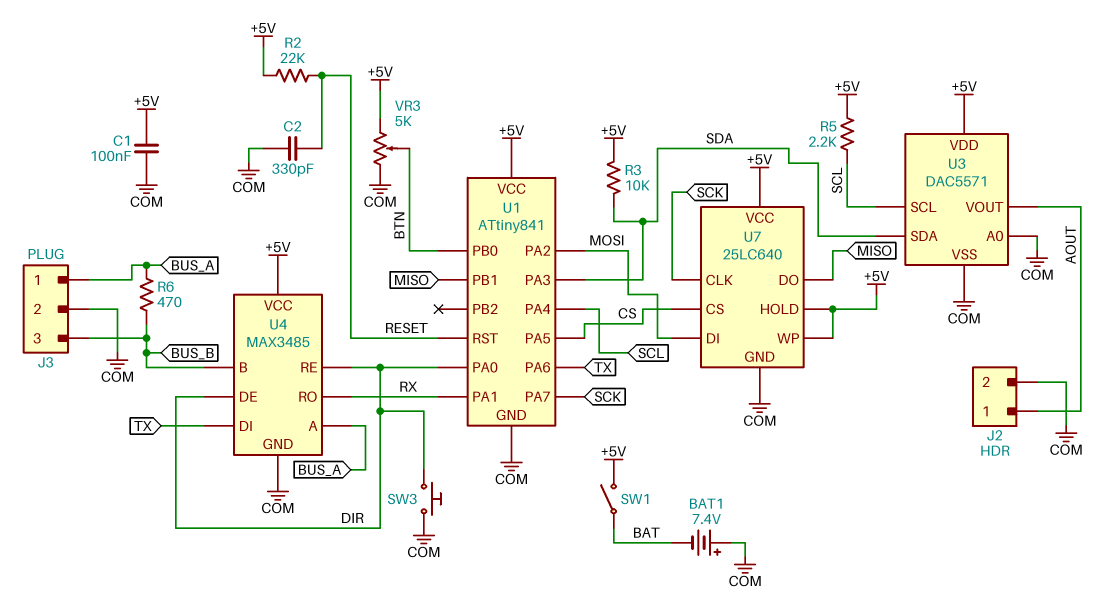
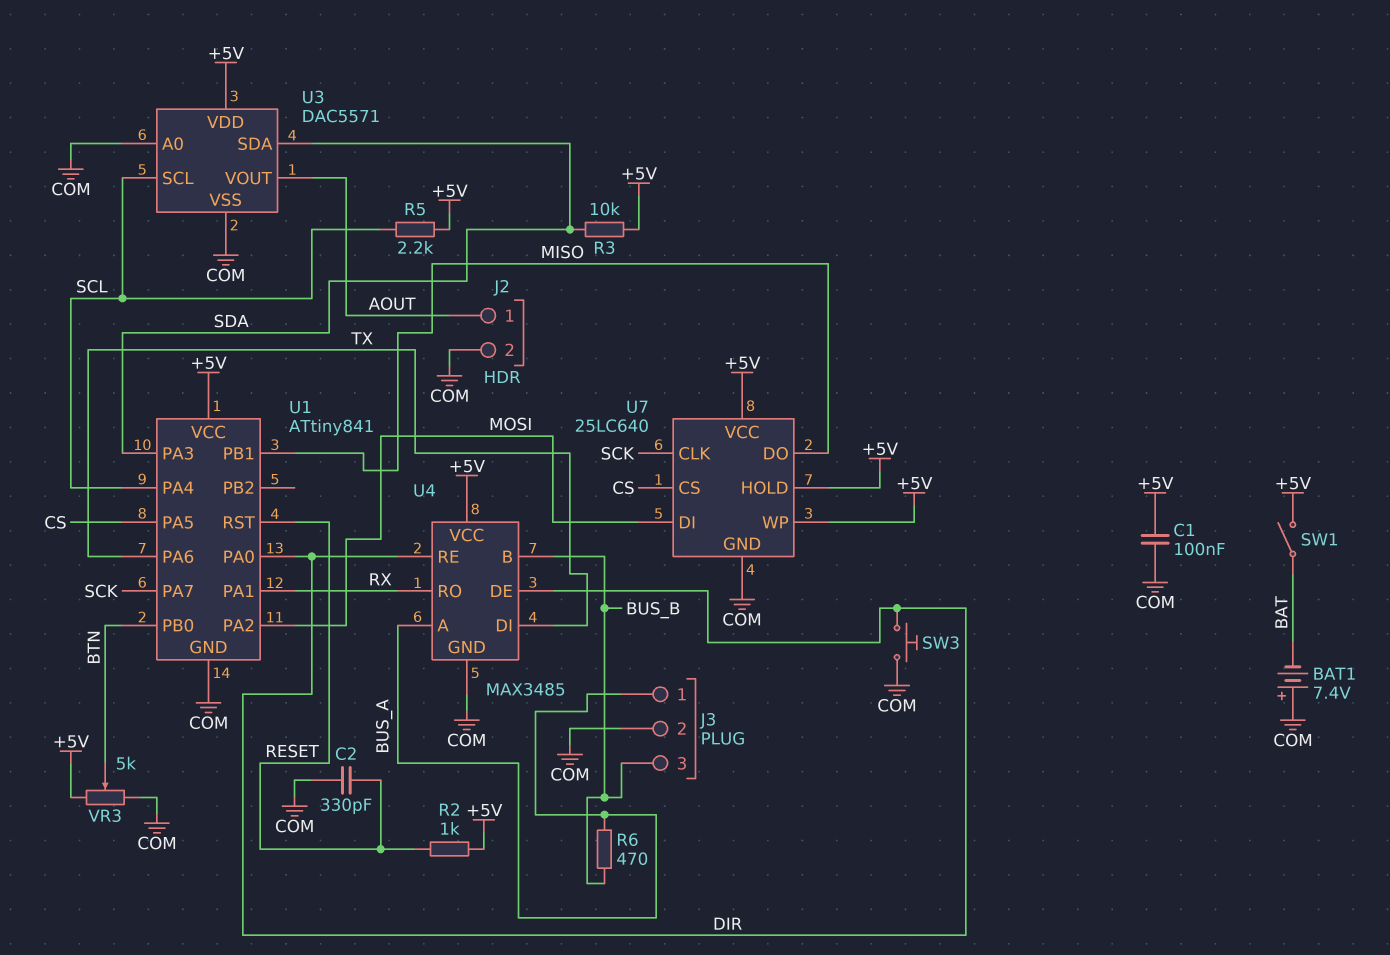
R2: 22k (+5V, RESET) -> 1k (+5V, RESET)

